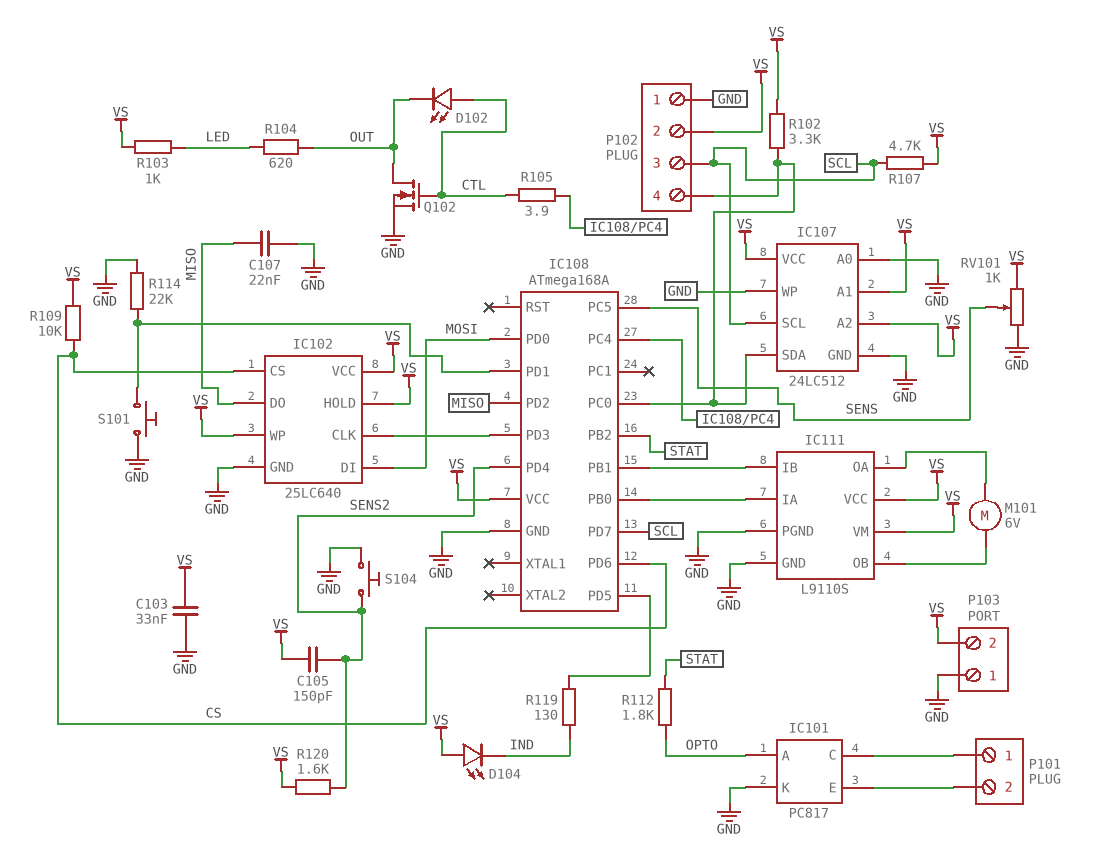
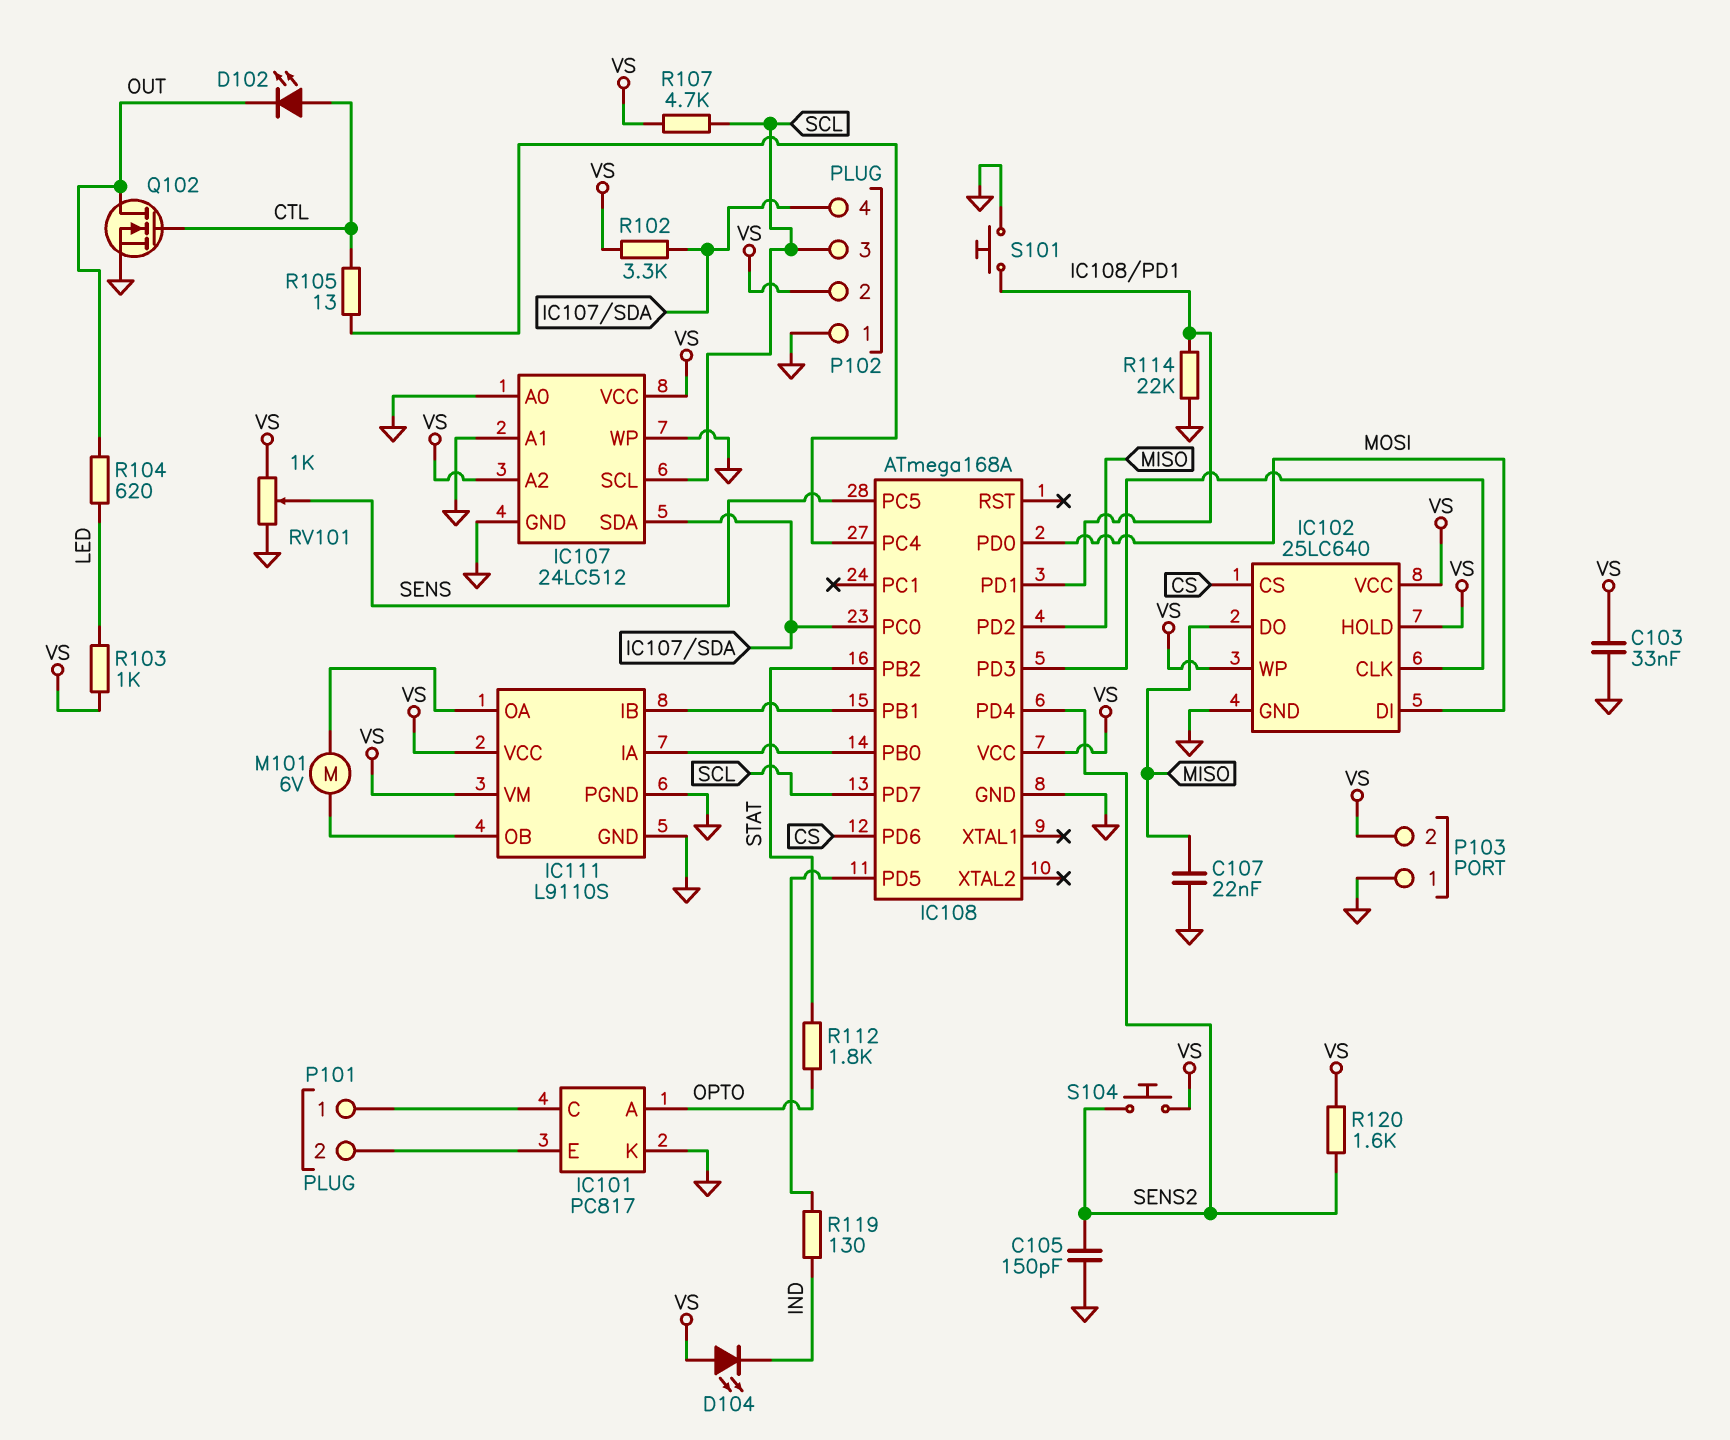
C105: 150pF (SENS2, VS) -> 150pF (GND, SENS2)
IC107 pin A1: VS -> GND
R105: 3.9 (CTL, IC108/PC4) -> 13 (CTL, IC108/PC4)
R109: 10k (CS, VS) -> none
S104: button (GND, SENS2) -> button (SENS2, VS)

